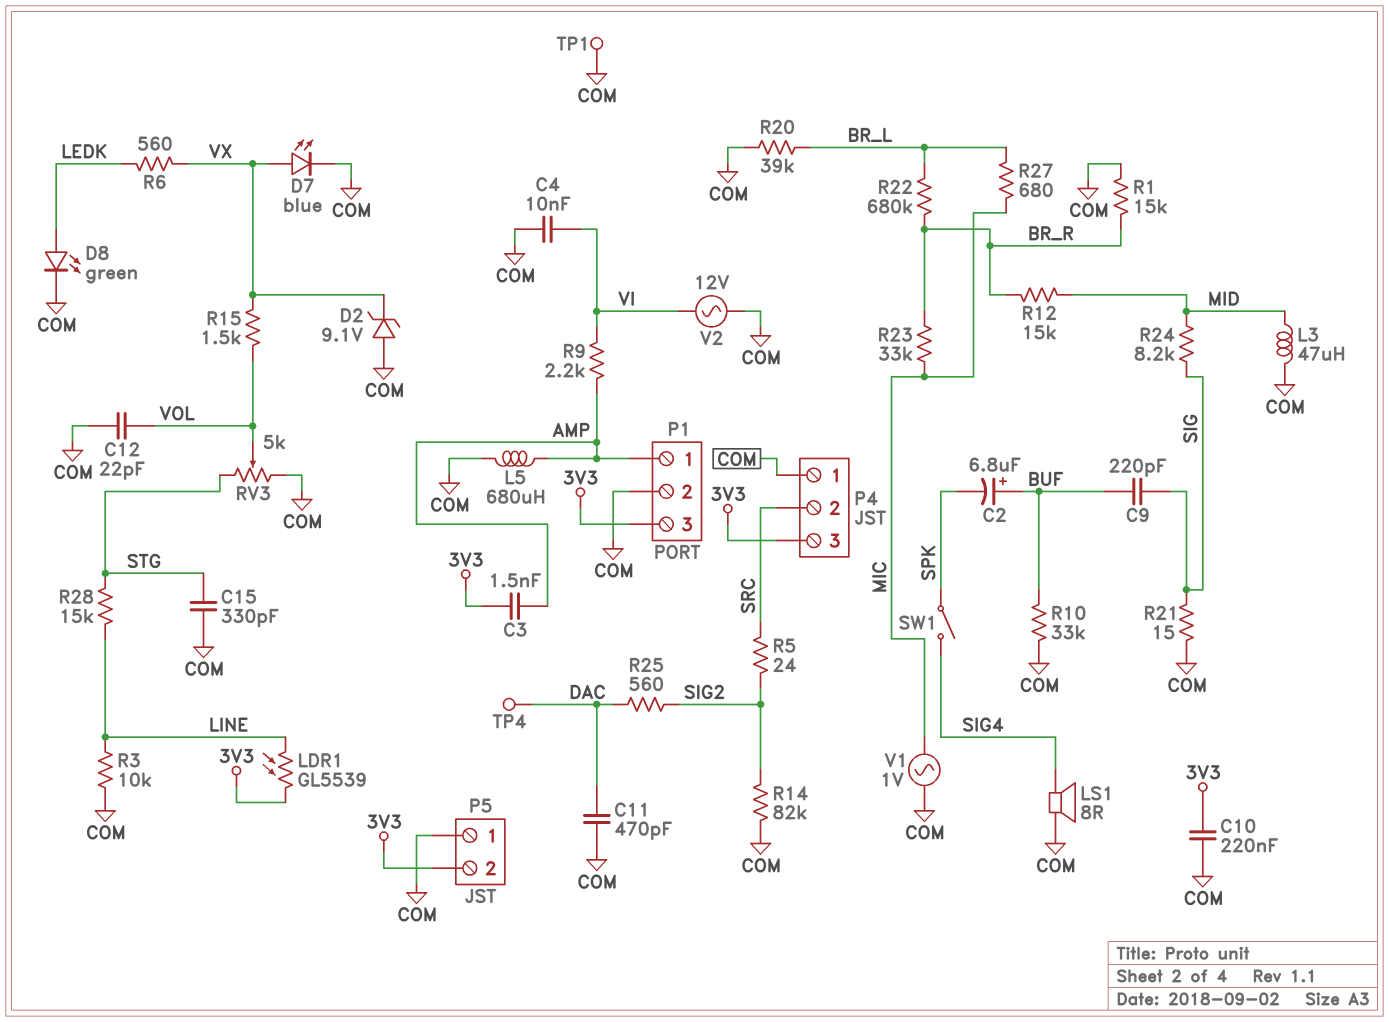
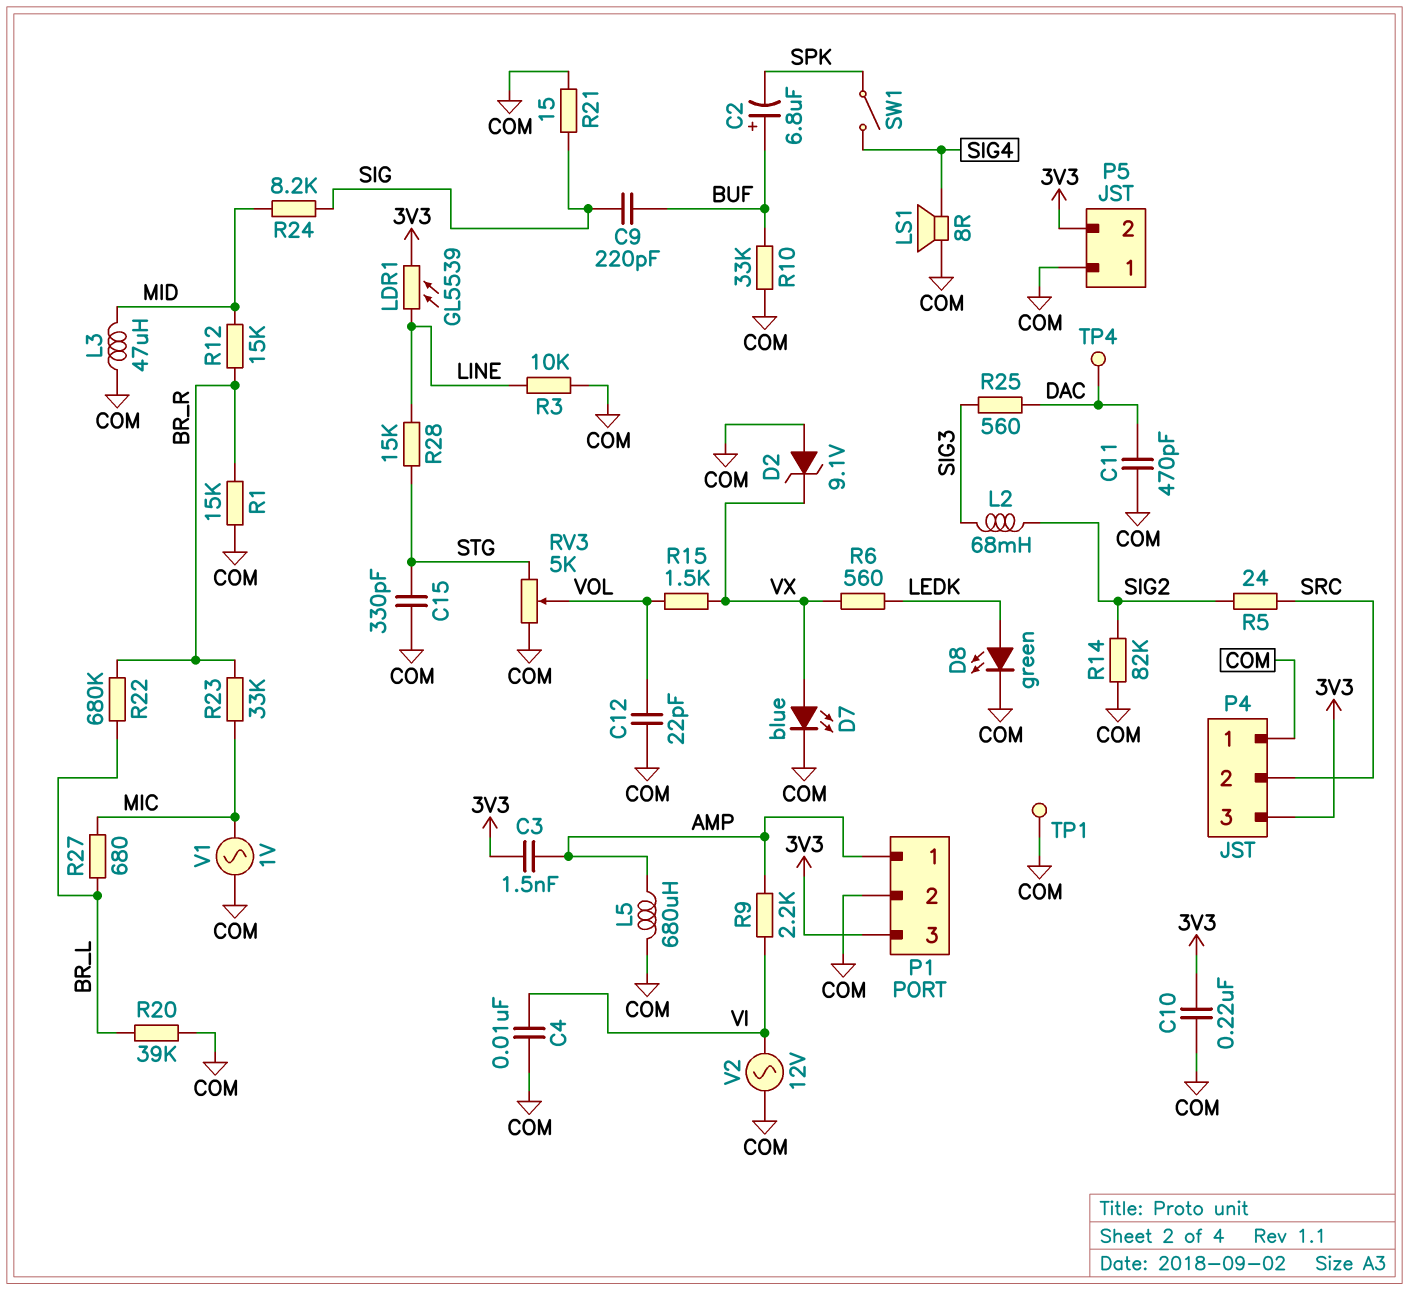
L2: none -> 68mH (SIG2, SIG3)
R25: 560 (DAC, SIG2) -> 560 (DAC, SIG3)

